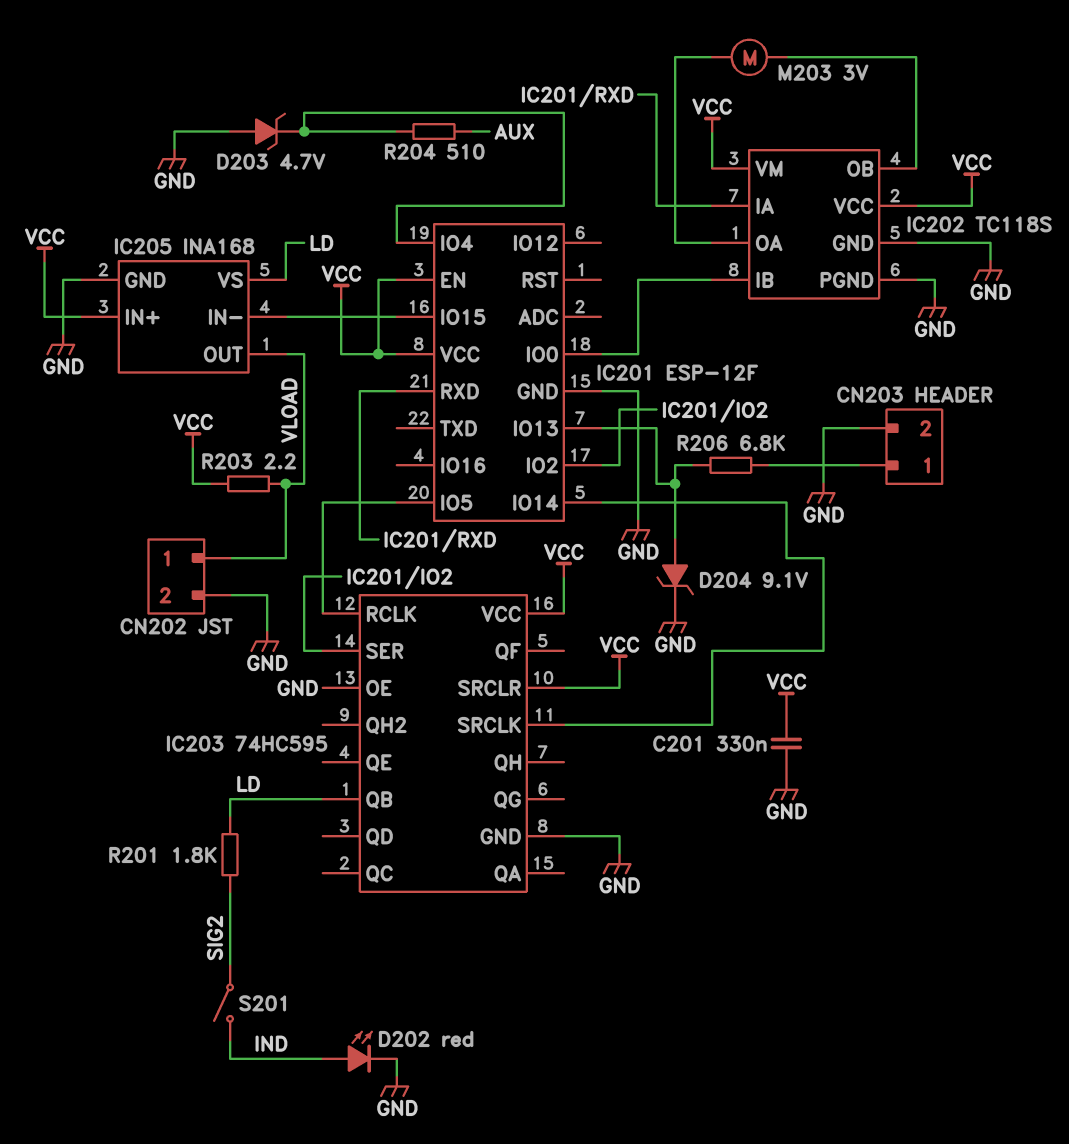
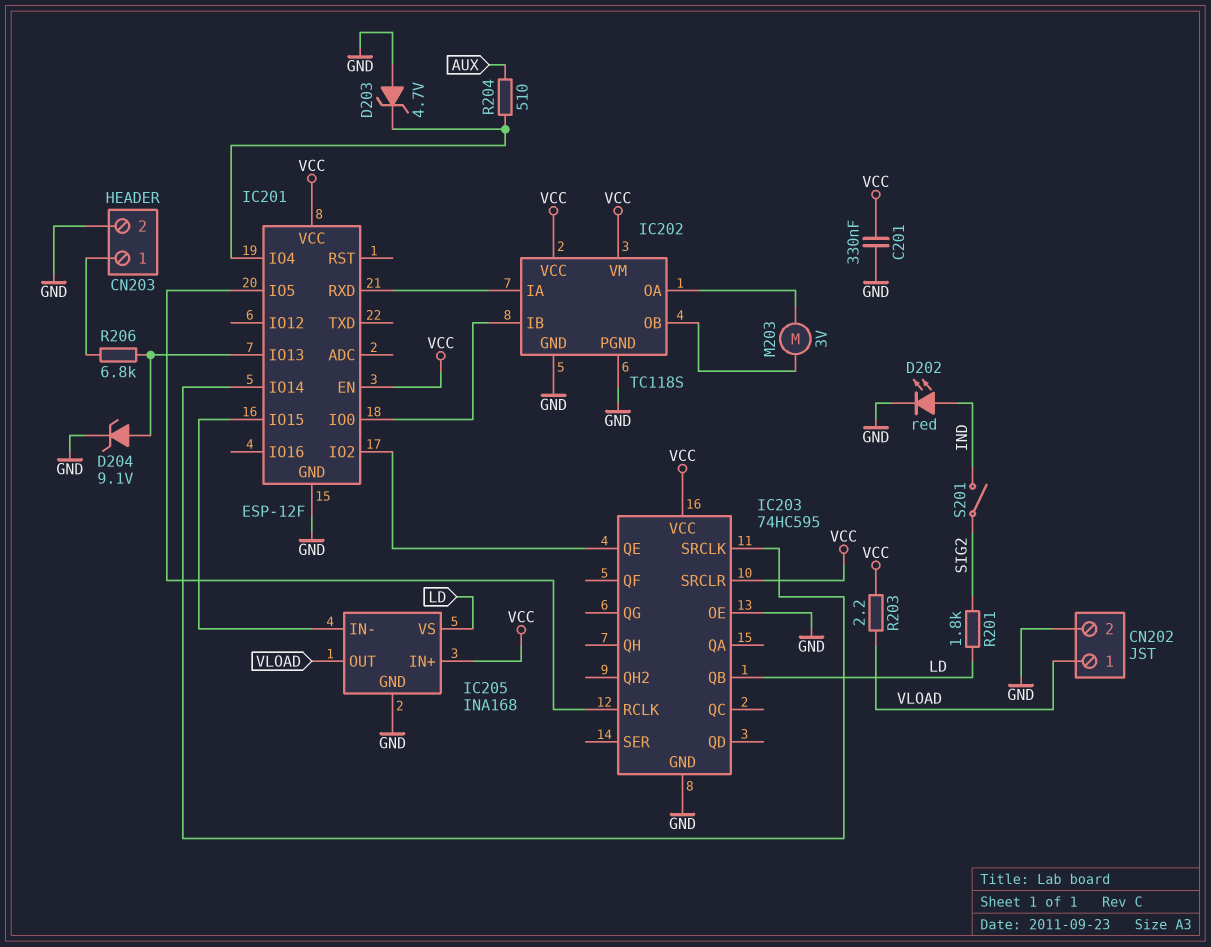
IC203 pin QE: none -> IC201/IO2
IC203 pin SER: IC201/IO2 -> none

